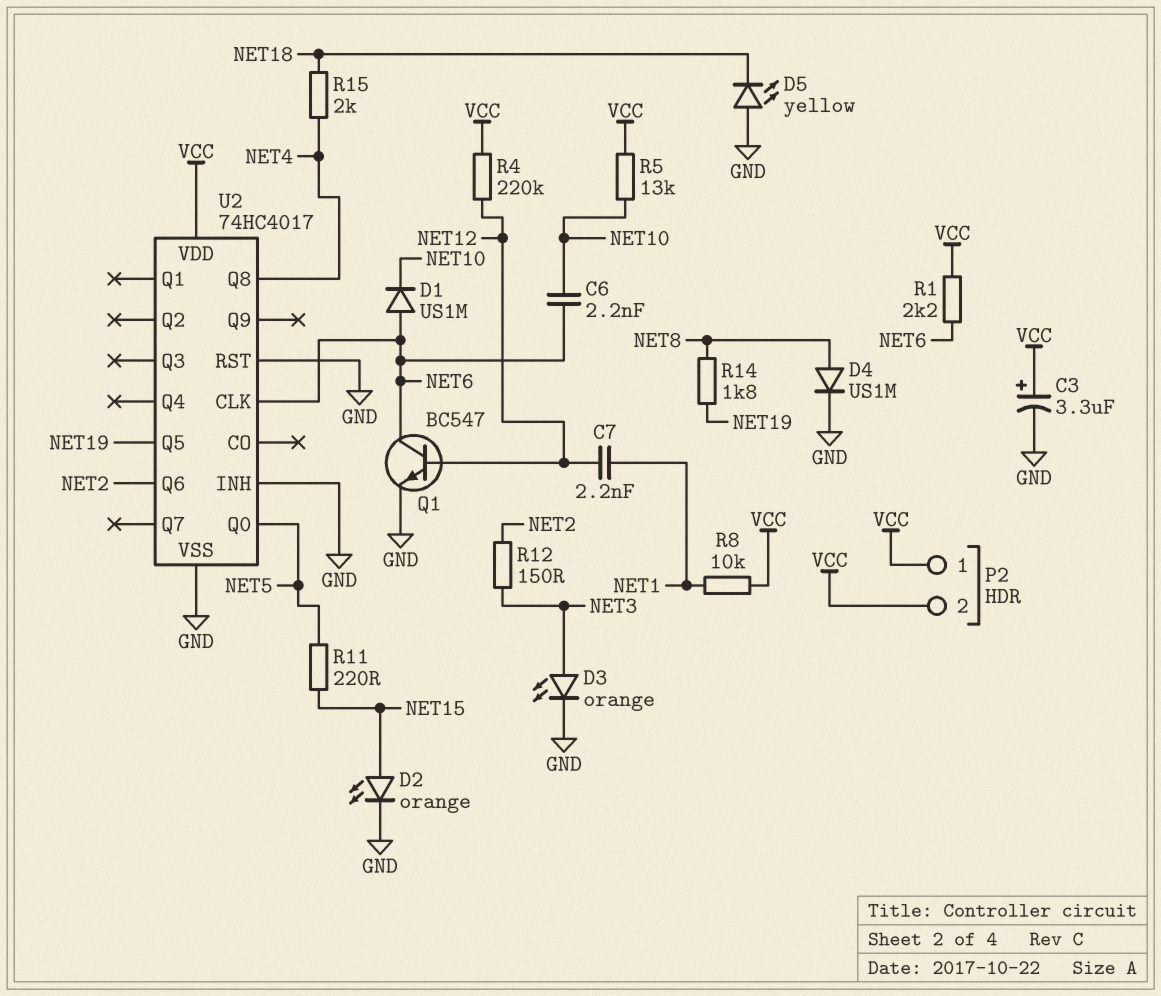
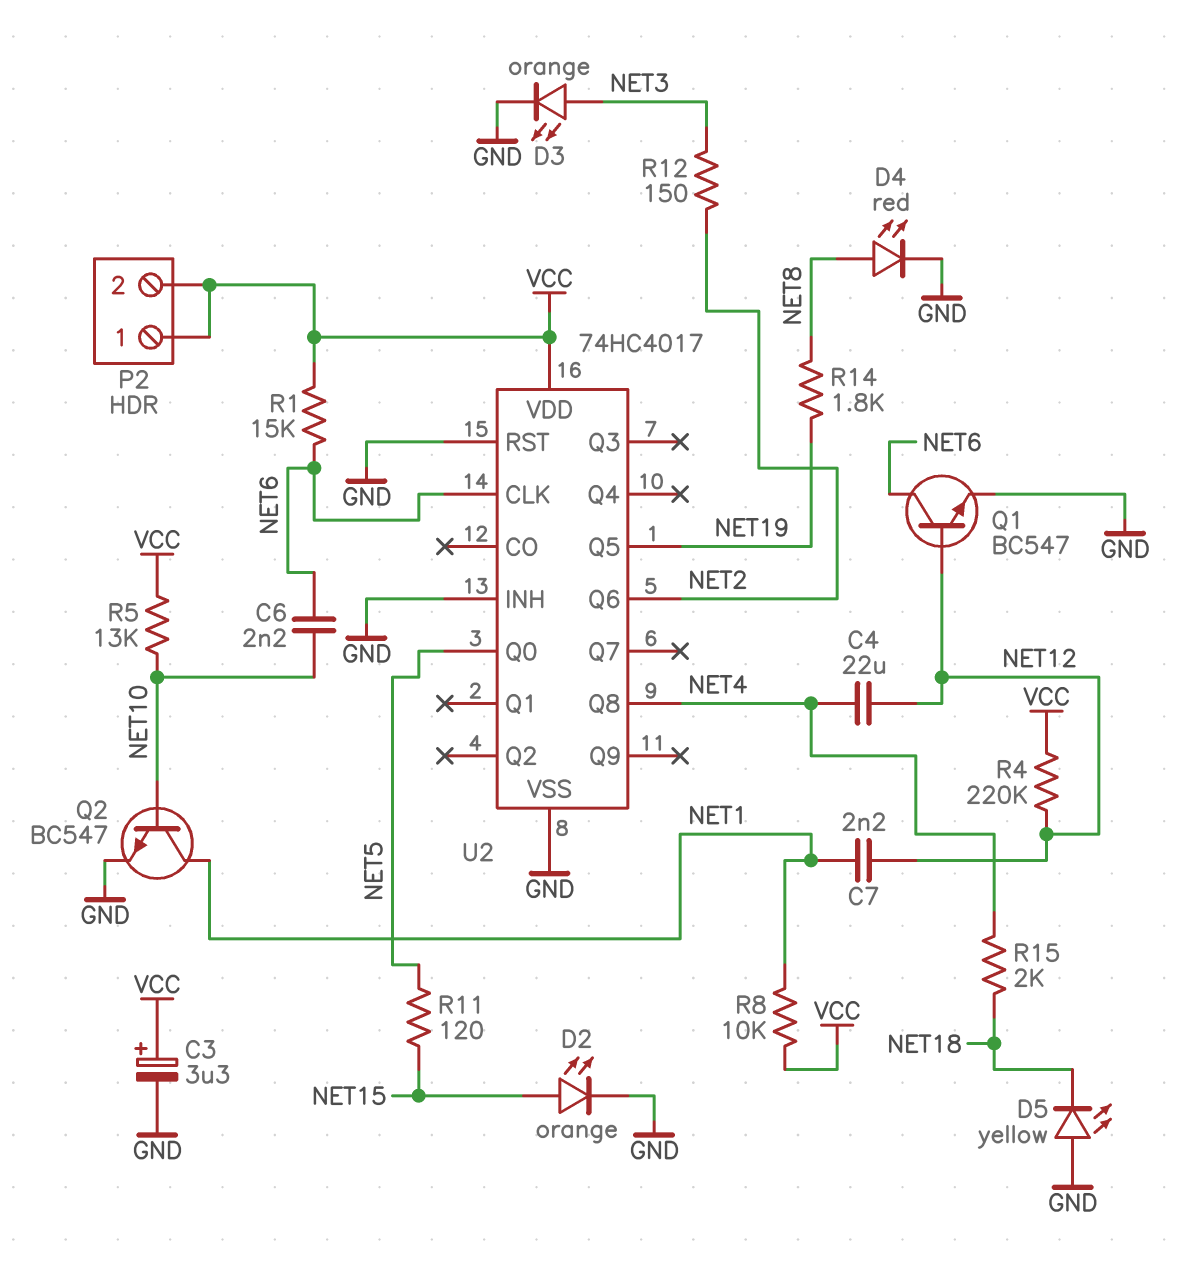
C4: none -> 22uF (NET4, NET12)
D1: diode US1M (A NET6, K NET10) -> none
D4: diode US1M (A NET8, K GND) -> LED red (A NET8, K GND)
Q2: none -> NPN BC547 (B NET10, C NET1, E GND)
R1: 2.2k (NET6, VCC) -> 15k (NET6, VCC)
R11: 220 (NET5, NET15) -> 120 (NET5, NET15)

